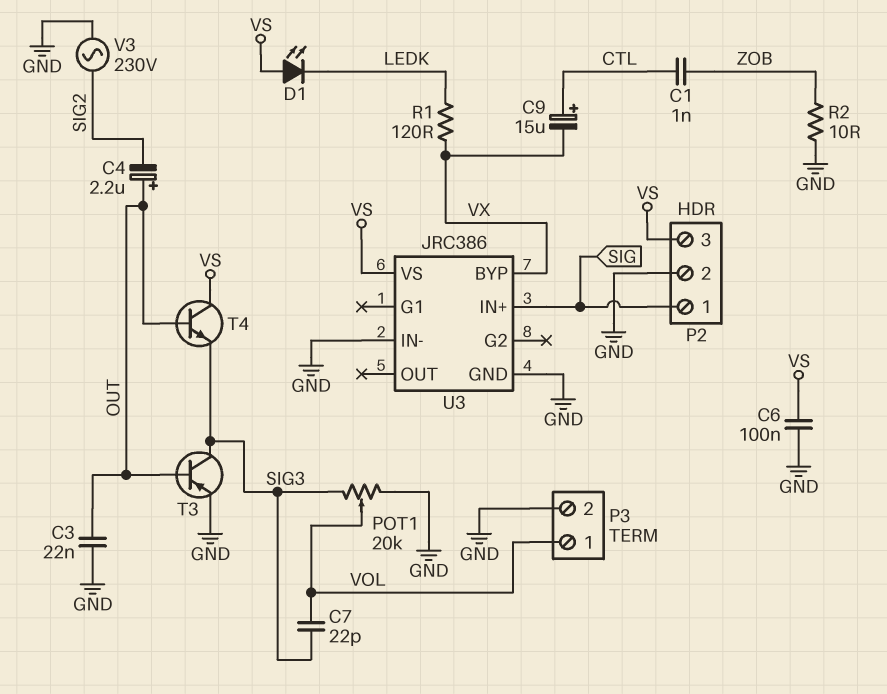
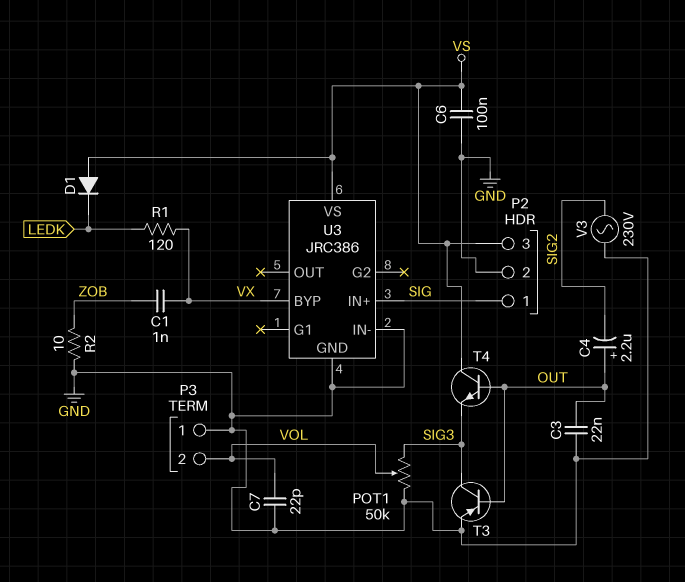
C1: 1nF (CTL, ZOB) -> 1nF (VX, ZOB)
C7: 22pF (SIG3, VOL) -> 22pF (GND, VOL)
C9: 15uF (plus CTL, minus VX) -> none
D1: LED (A VS, K LEDK) -> diode (A VS, K LEDK)
P3 pin 1: VOL -> GND
P3 pin 2: GND -> VOL
POT1: 20k (GND, SIG3, wiper VOL) -> 50k (GND, SIG3, wiper VOL)

